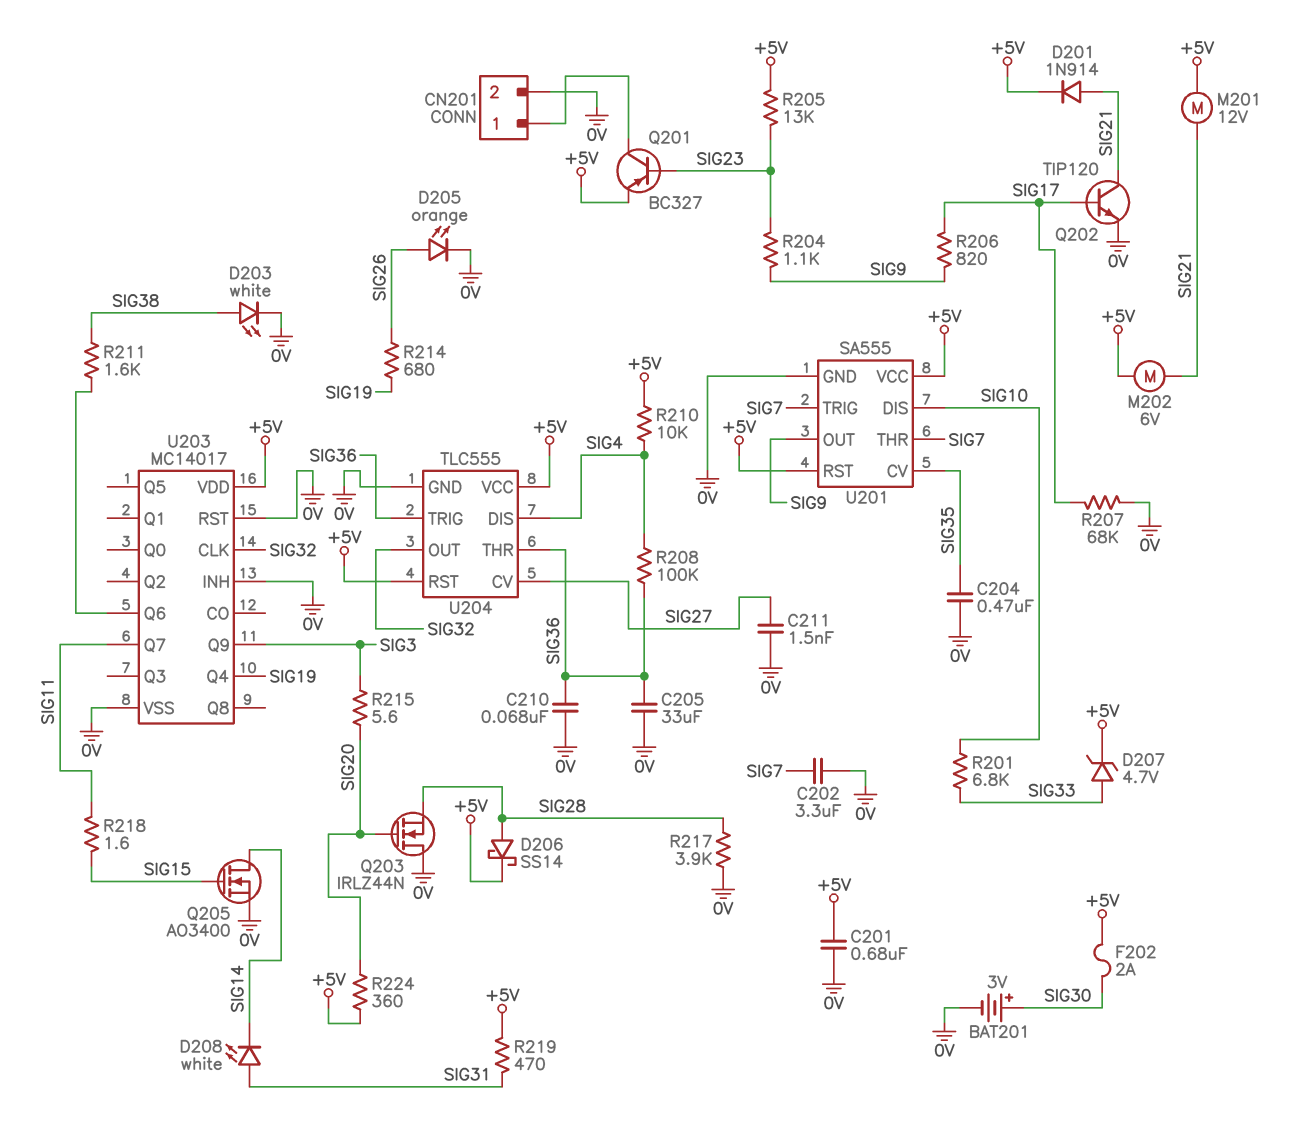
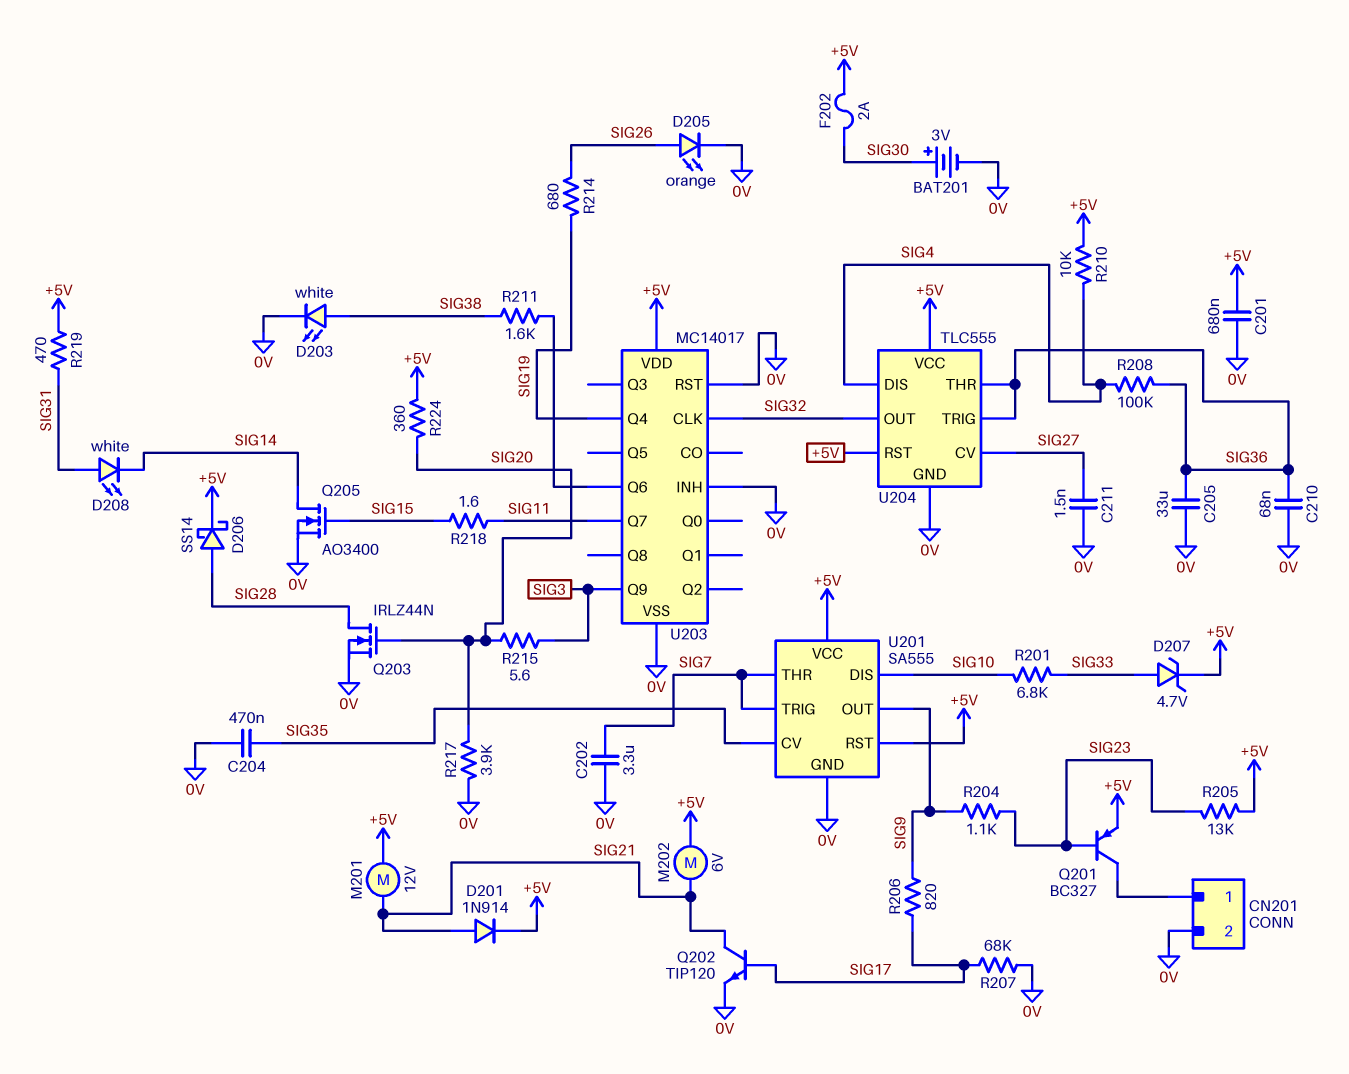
Q203: NMOS IRLZ44N (G SIG20, D 0V, S SIG28) -> NMOS IRLZ44N (G SIG20, D SIG28, S 0V)
R217: 3.9k (0V, SIG28) -> 3.9k (0V, SIG20)

